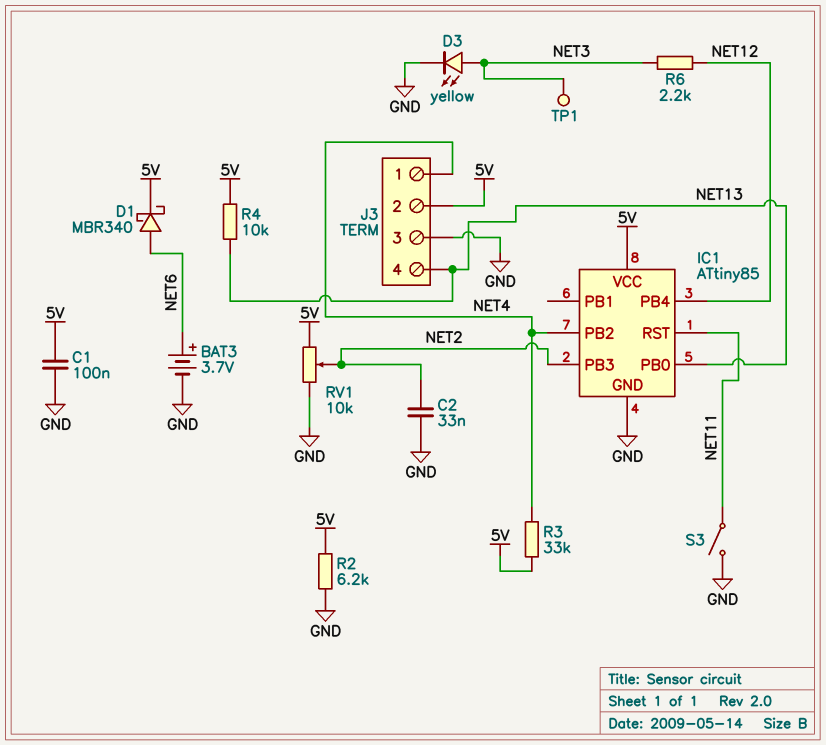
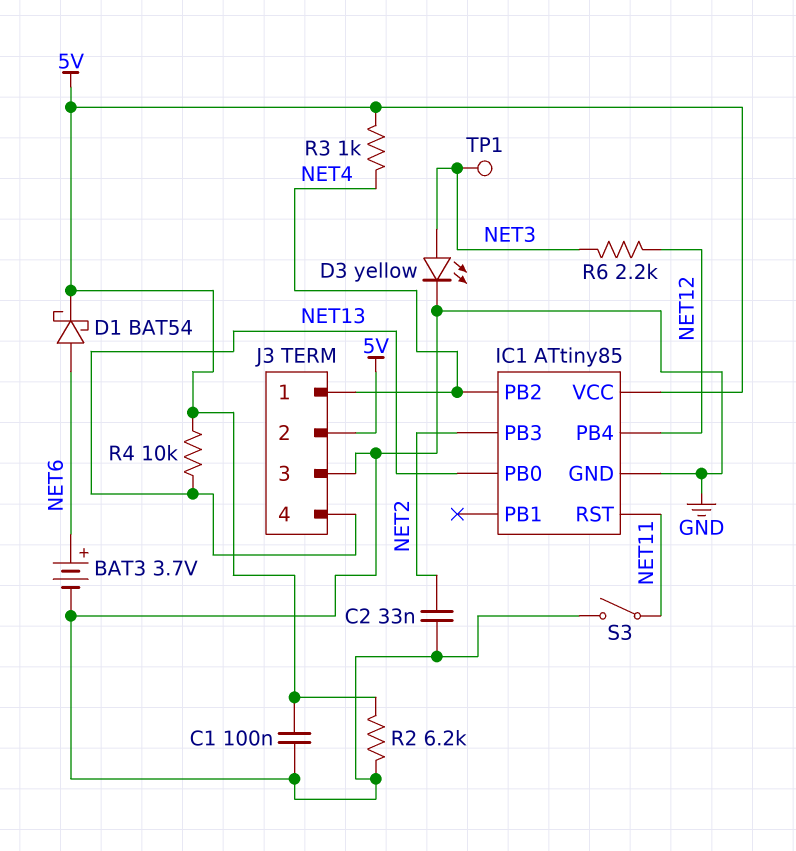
D1: schottky MBR340 (A NET6, K 5V) -> schottky BAT54 (A NET6, K 5V)
R3: 33k (5V, NET4) -> 1k (5V, NET4)
RV1: 10k (5V, GND, wiper NET2) -> none

